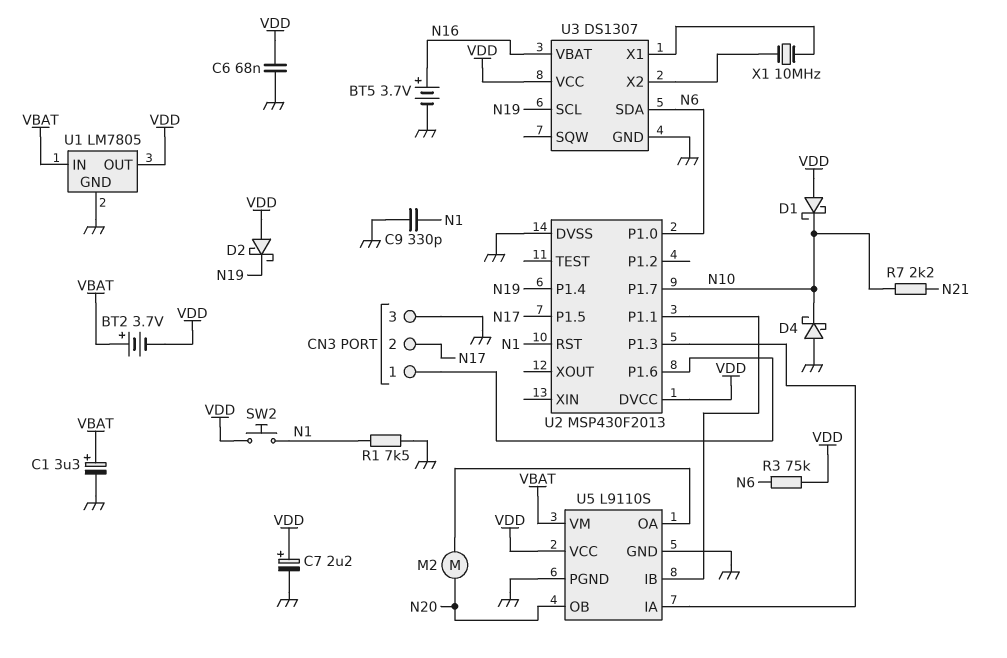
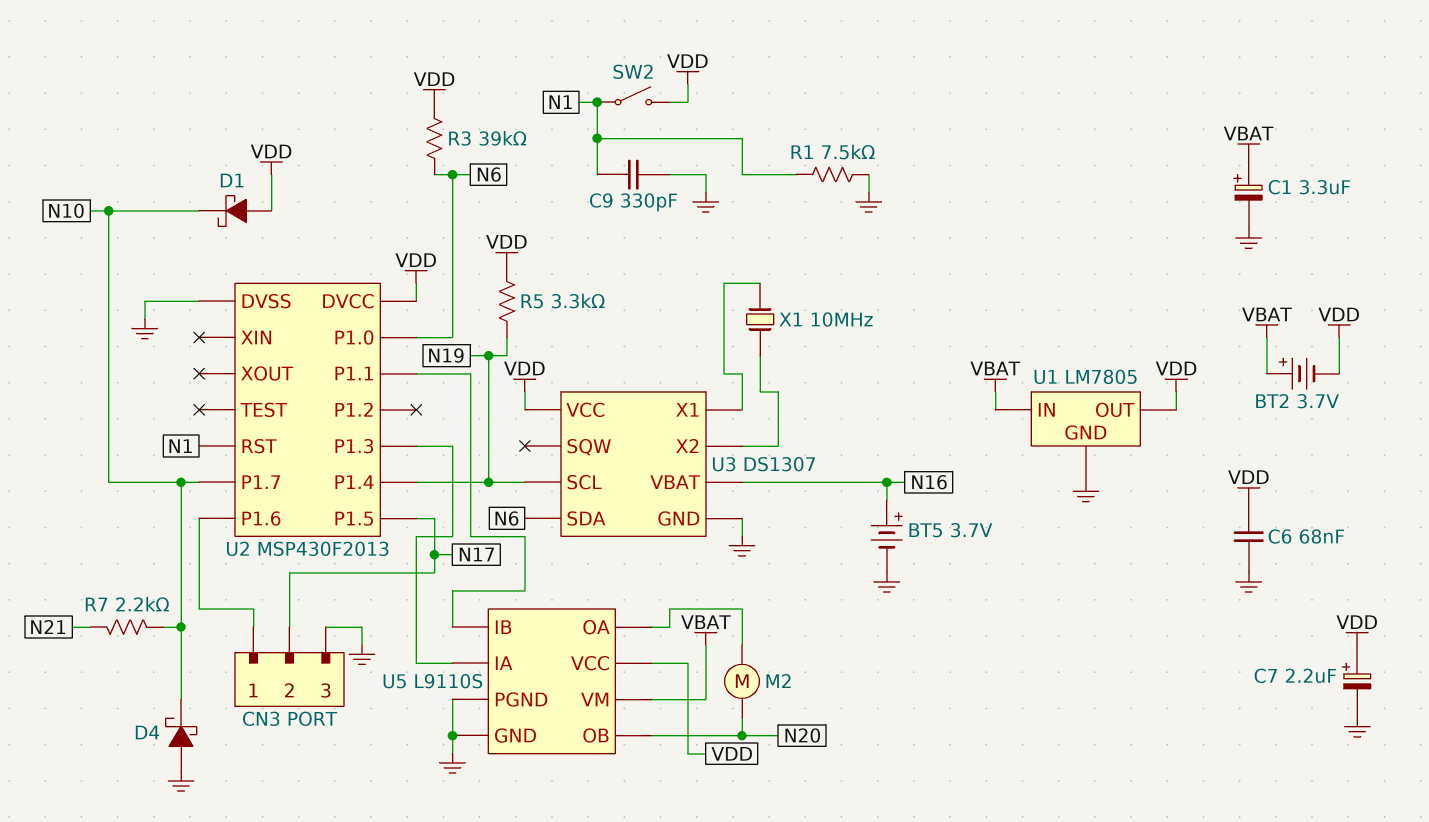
D2: schottky (A VDD, K N19) -> none
R3: 75k (N6, VDD) -> 39k (N6, VDD)
R5: none -> 3.3k (N19, VDD)
SW2: button (N1, VDD) -> switch (N1, VDD)

